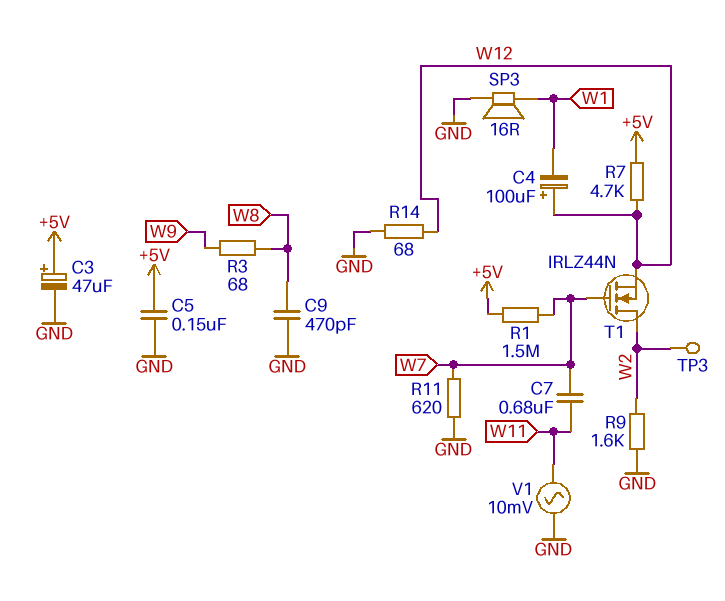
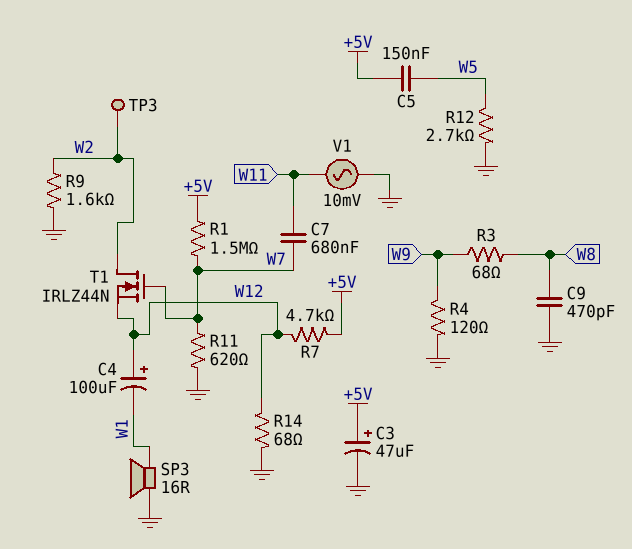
C5: 150nF (+5V, GND) -> 150nF (+5V, W5)
R4: none -> 120 (GND, W9)
R12: none -> 2.7k (GND, W5)

